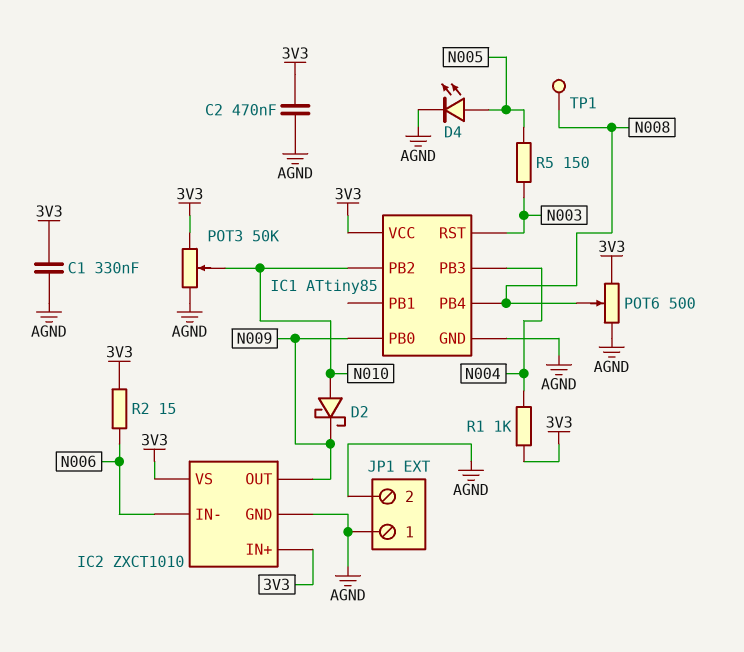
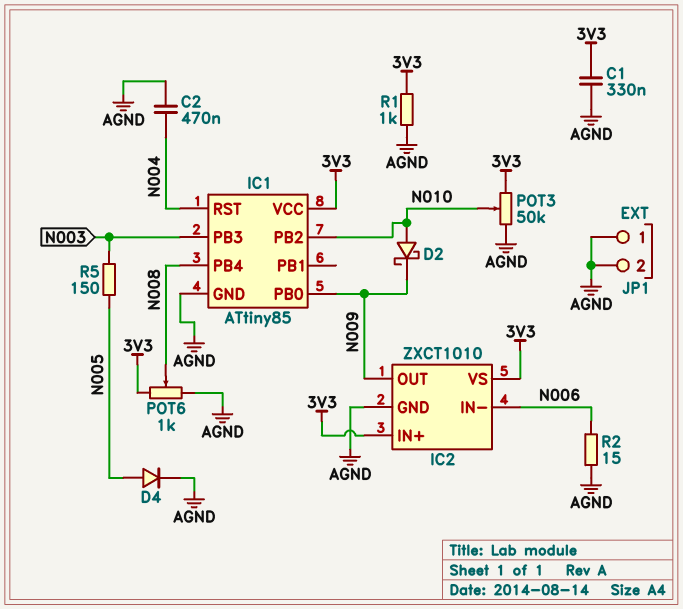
C2: 470nF (3V3, AGND) -> 470nF (AGND, N004)
D4: LED (A N005, K AGND) -> diode (A N005, K AGND)
IC1 pin PB3: N004 -> N003
IC1 pin RST: N003 -> N004
POT6: 500 (3V3, AGND, wiper N008) -> 1k (3V3, AGND, wiper N008)
R1: 1k (3V3, N004) -> 1k (3V3, AGND)
R2: 15 (3V3, N006) -> 15 (AGND, N006)
TP1: test point (N008) -> none

